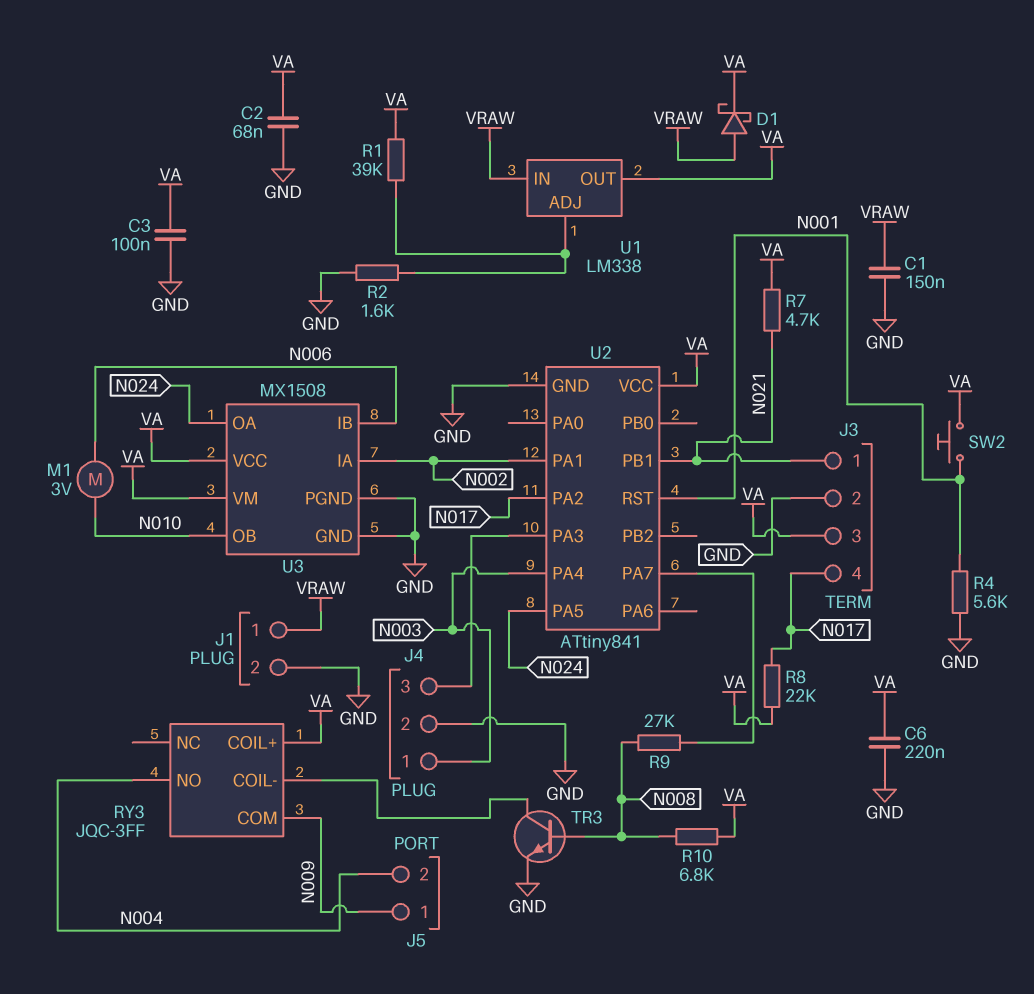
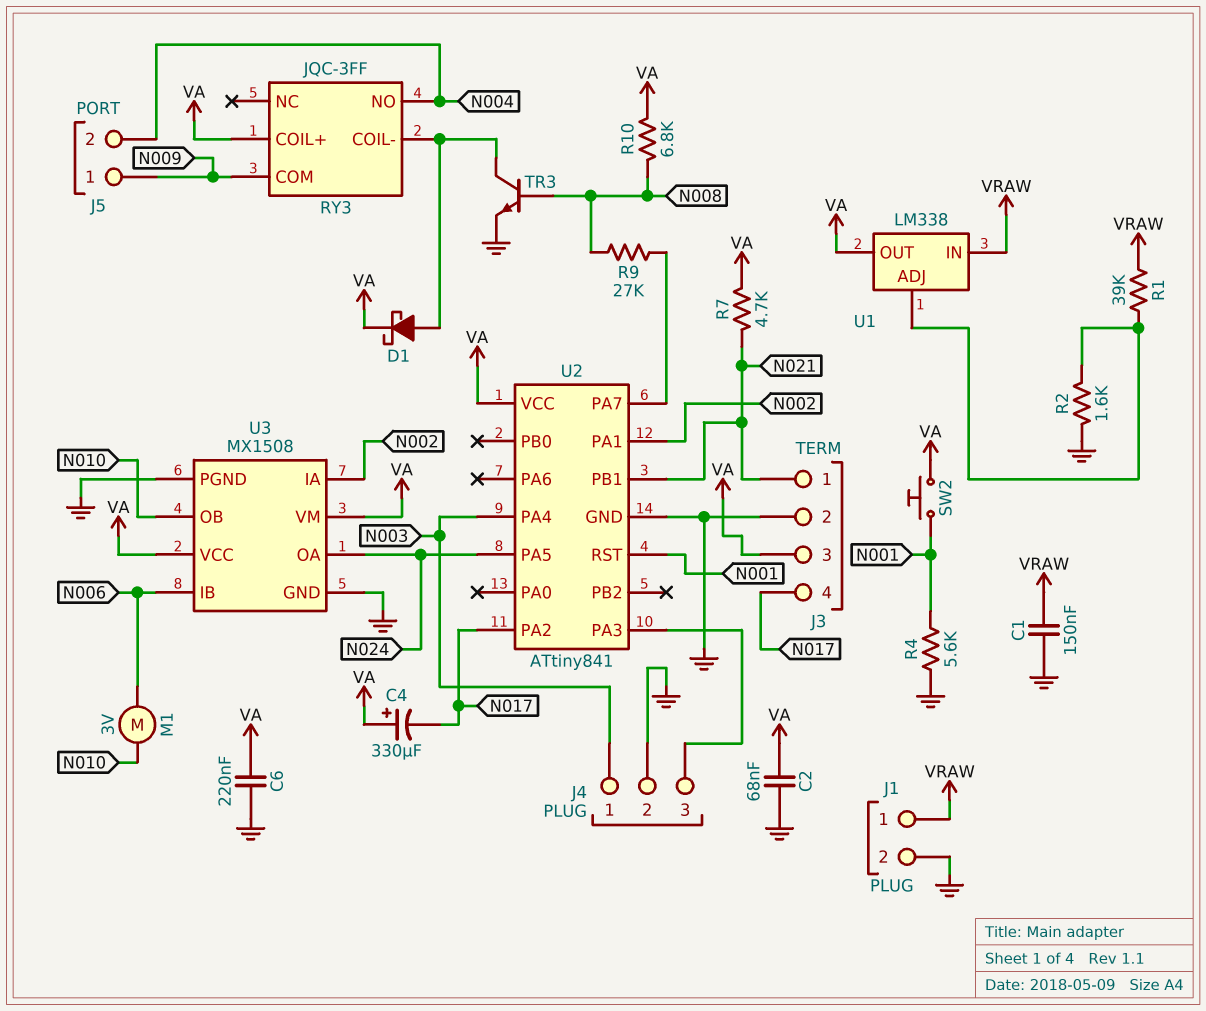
C3: 100nF (GND, VA) -> none
C4: none -> 330uF (plus VA, minus N017)
D1: schottky (A VRAW, K VA) -> schottky (A RY3/COIL-, K VA)
R1: 39k (U1/ADJ, VA) -> 39k (U1/ADJ, VRAW)
R8: 22k (N017, VA) -> none

